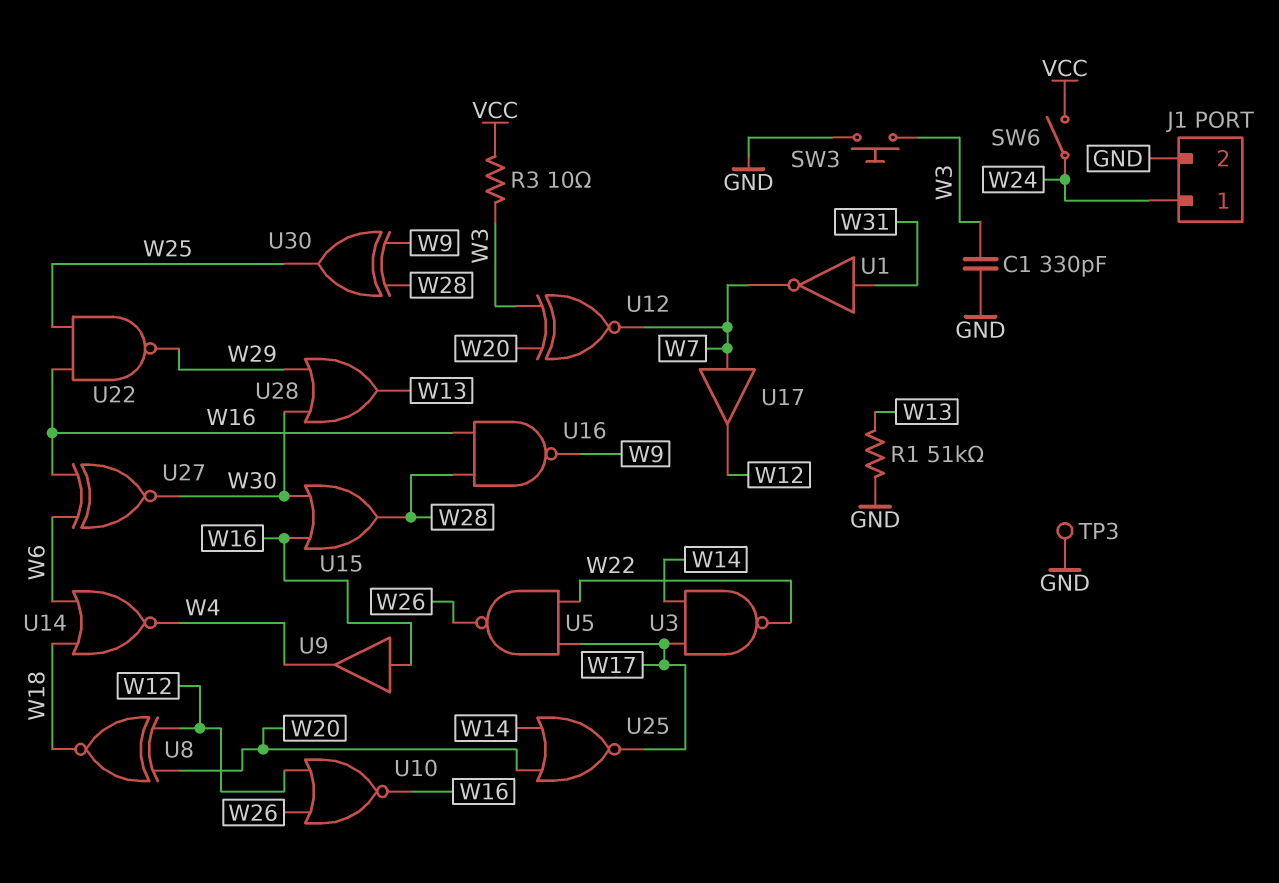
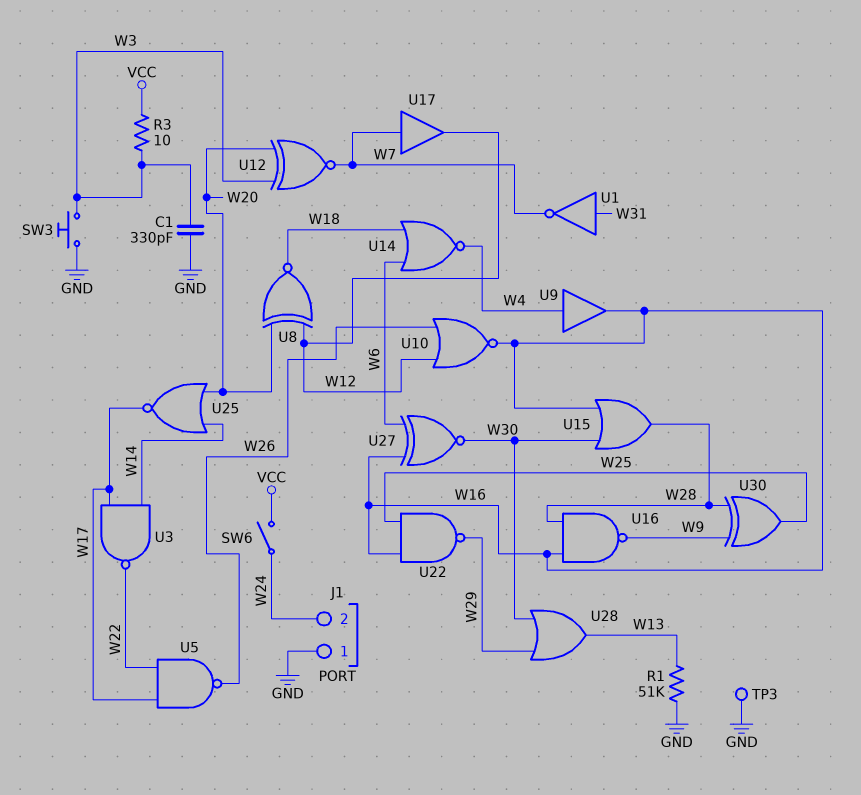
J1 pin 1: W24 -> GND
J1 pin 2: GND -> W24
U9: buffer (in W16, out W4) -> buffer (in W4, out W16)

